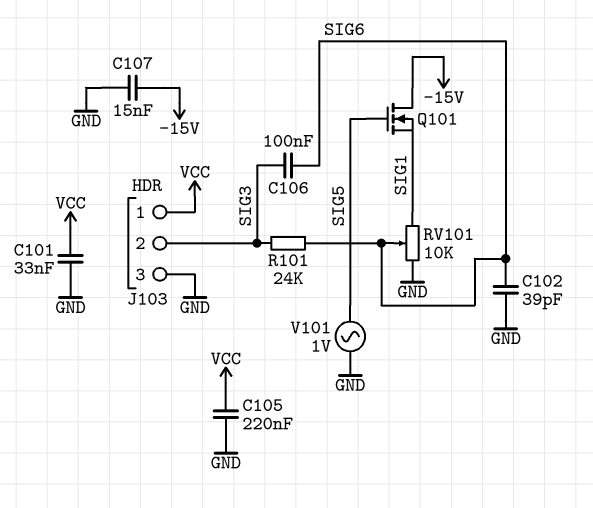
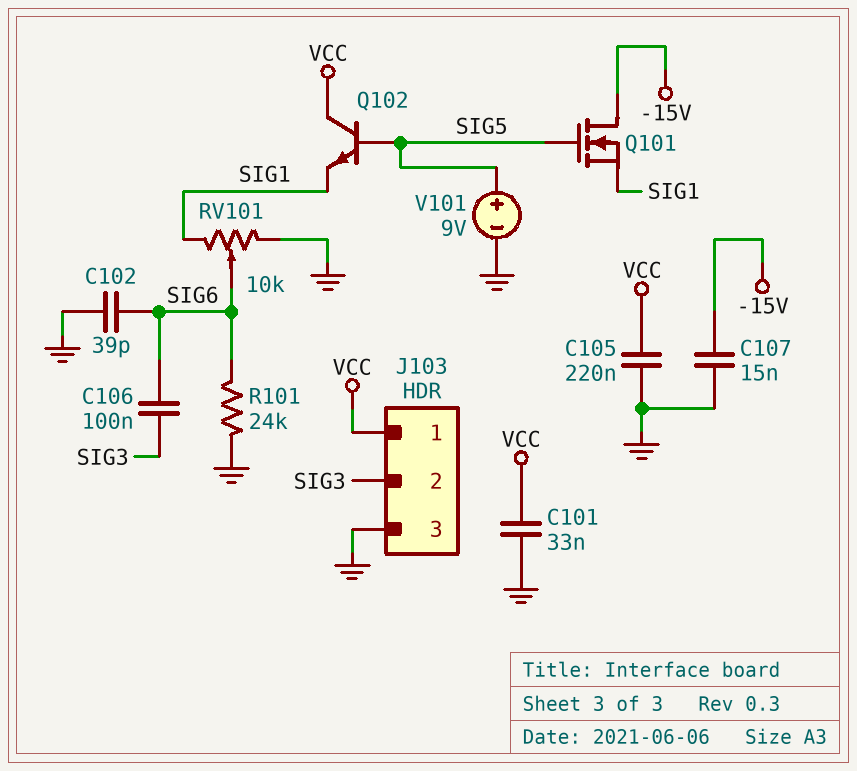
Q102: none -> NPN (B SIG5, C VCC, E SIG1)
R101: 24k (SIG3, SIG6) -> 24k (GND, SIG6)
V101: AC 1V (GND, SIG5) -> 9V (plus SIG5, minus GND)

